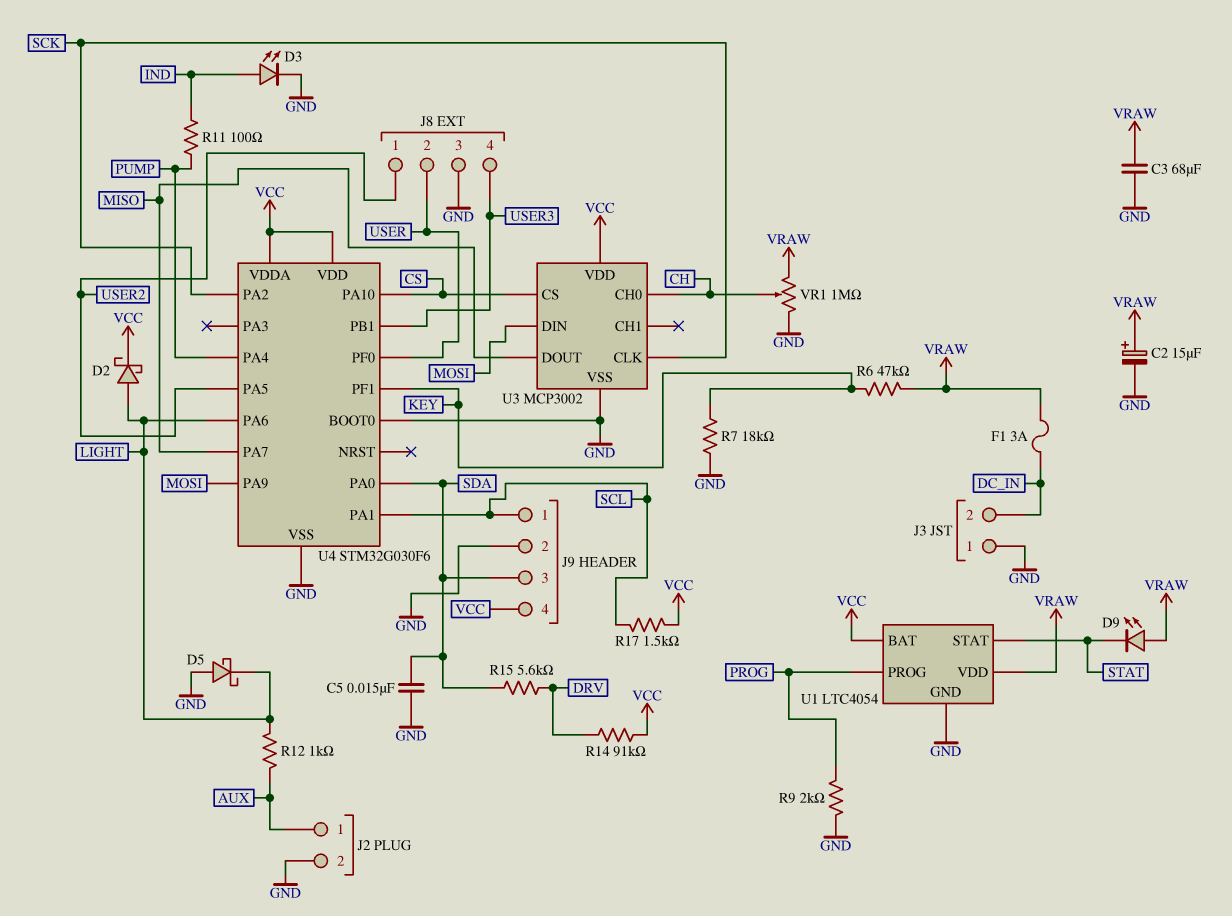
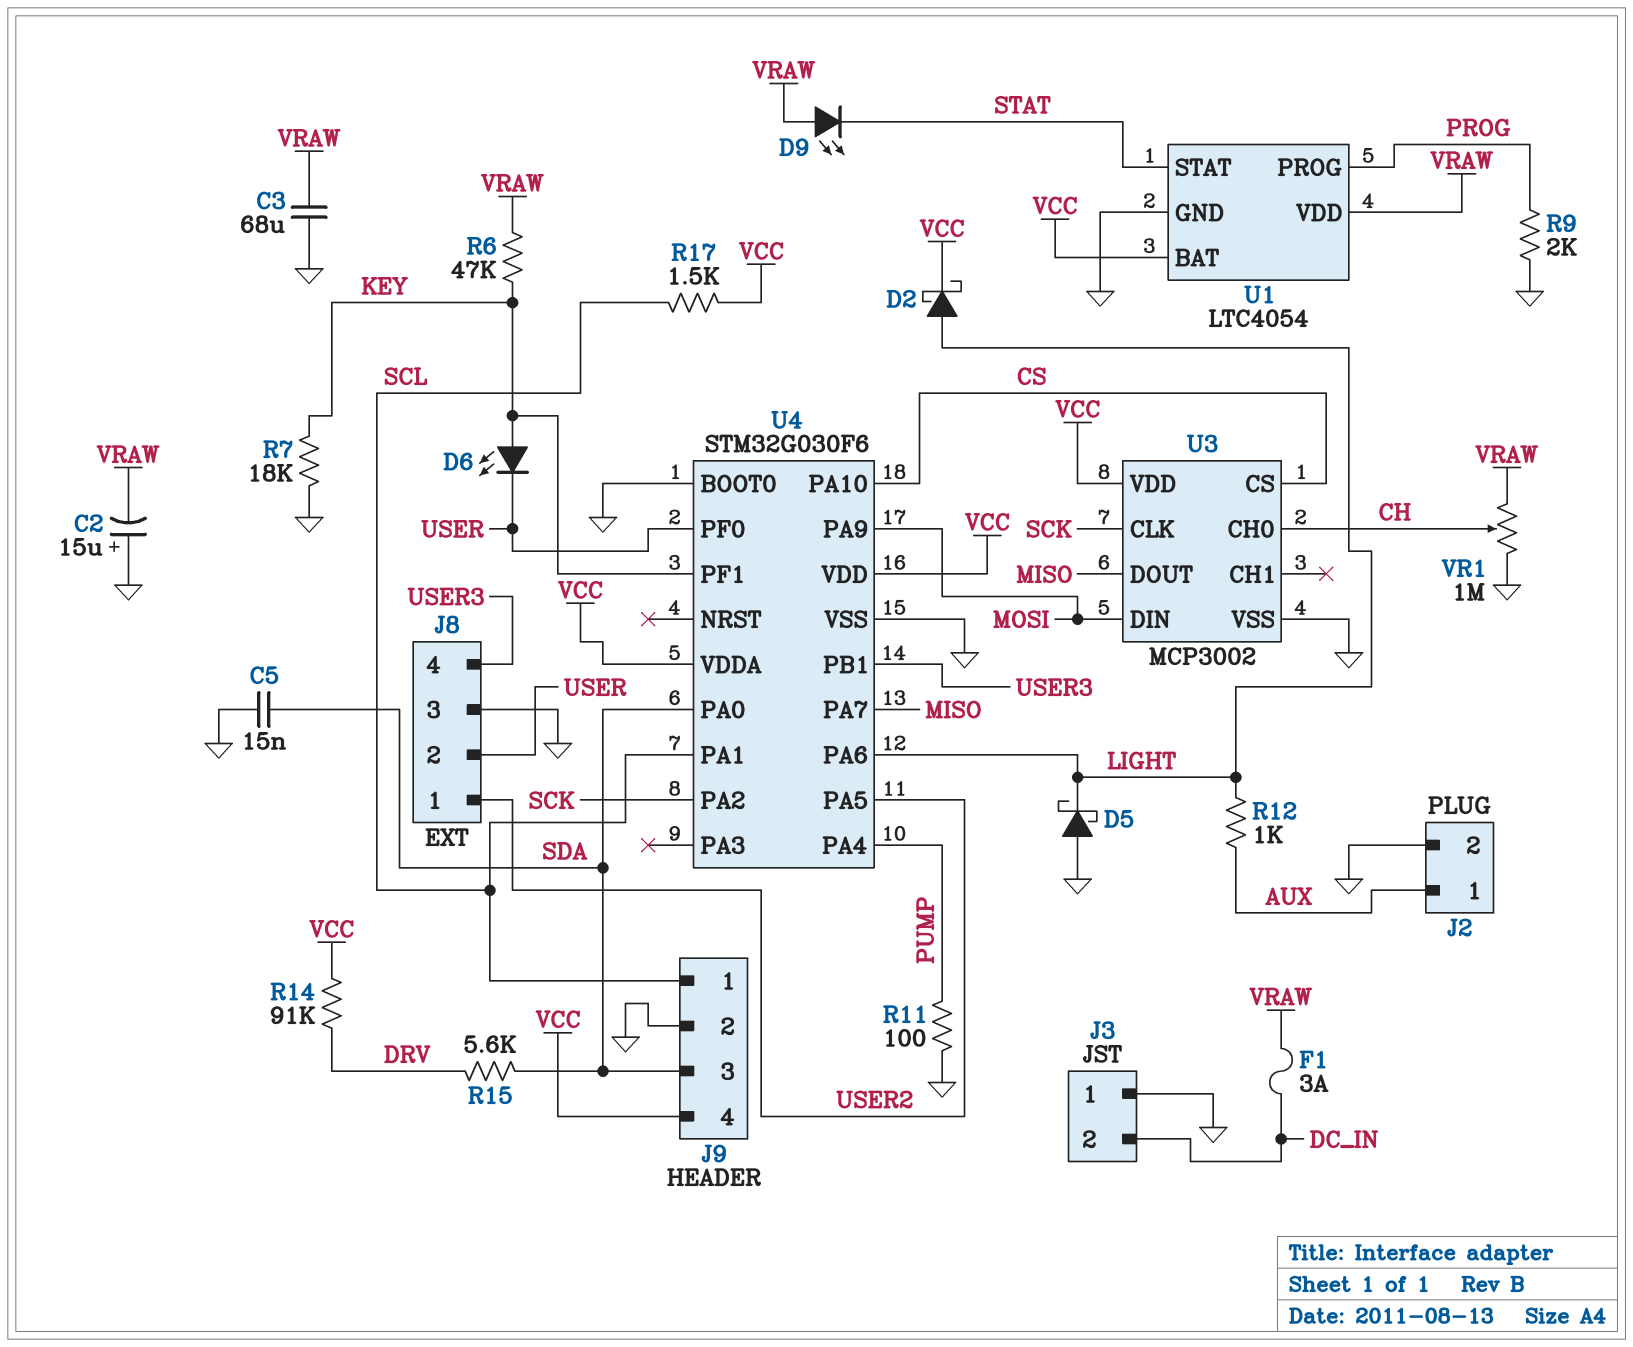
C2: 15uF (plus VRAW, minus GND) -> 15uF (plus GND, minus VRAW)
D3: LED (A IND, K GND) -> none
D6: none -> LED (A KEY, K USER)
R11: 100 (IND, PUMP) -> 100 (GND, PUMP)

